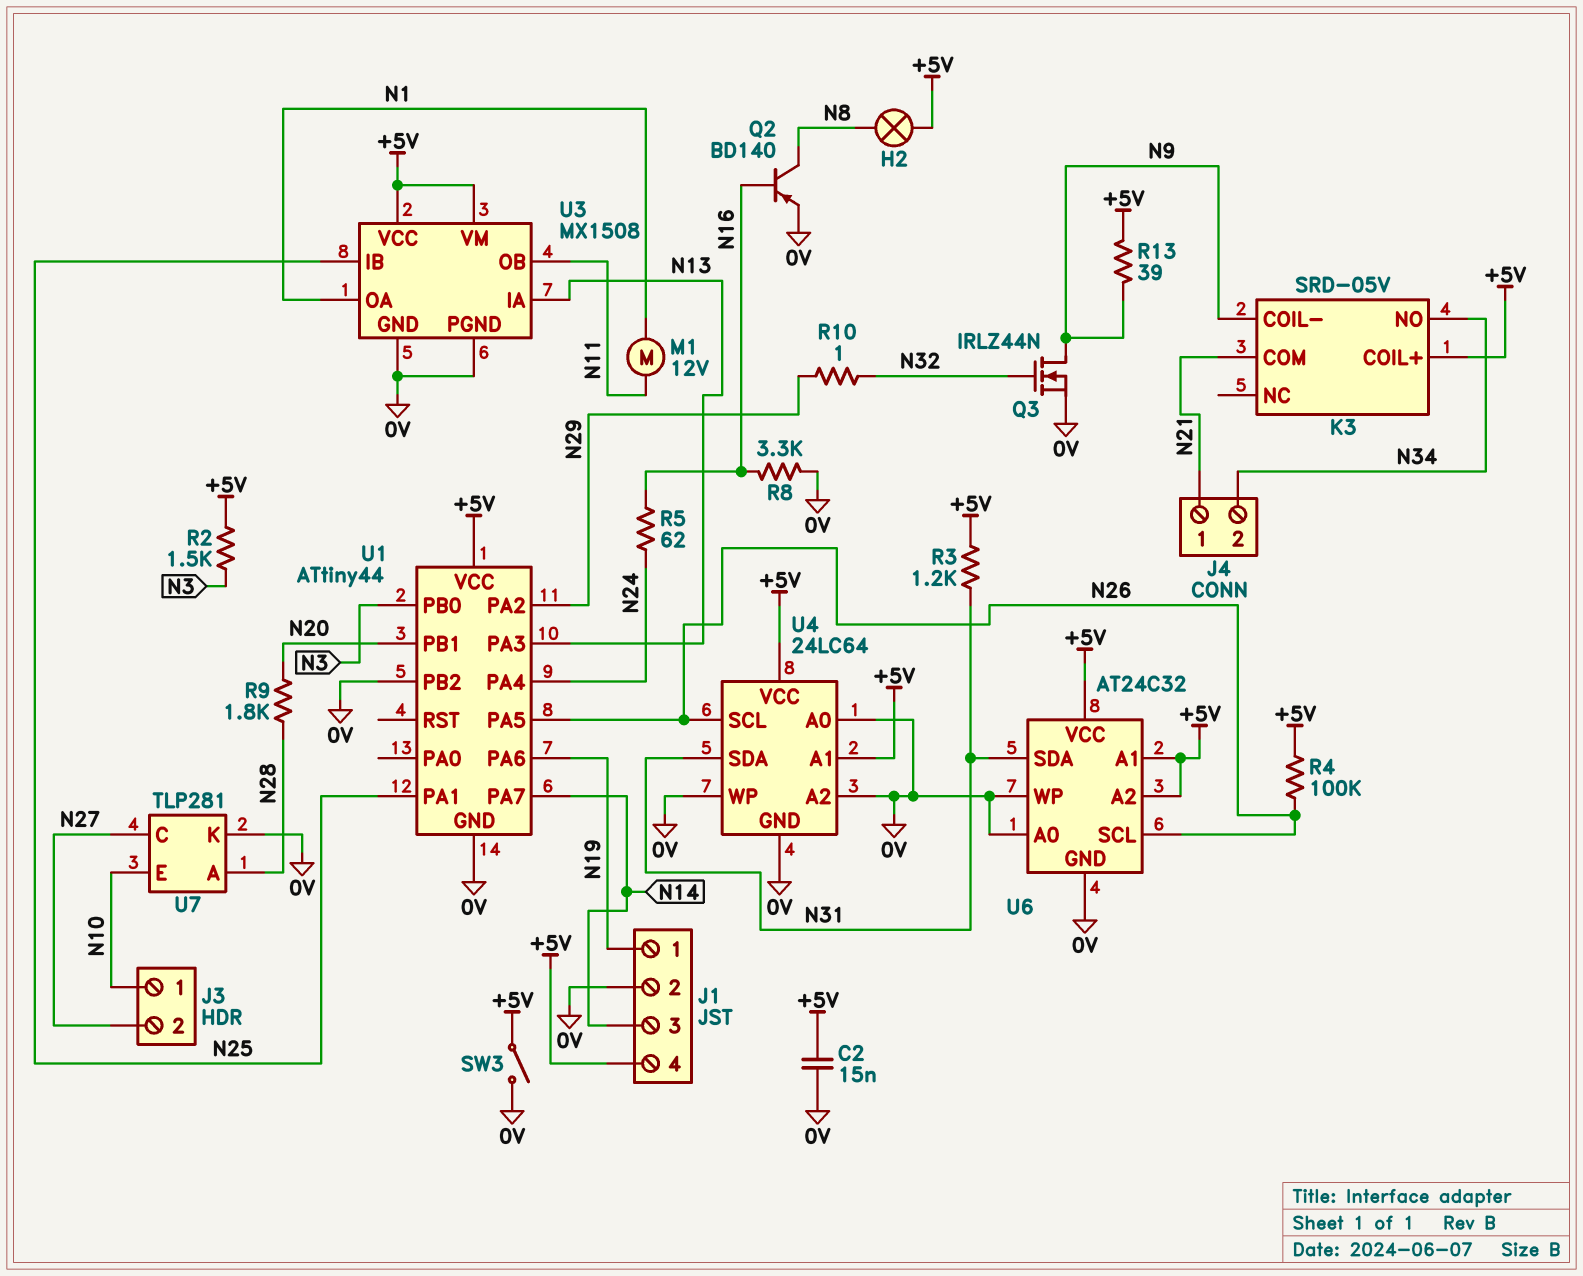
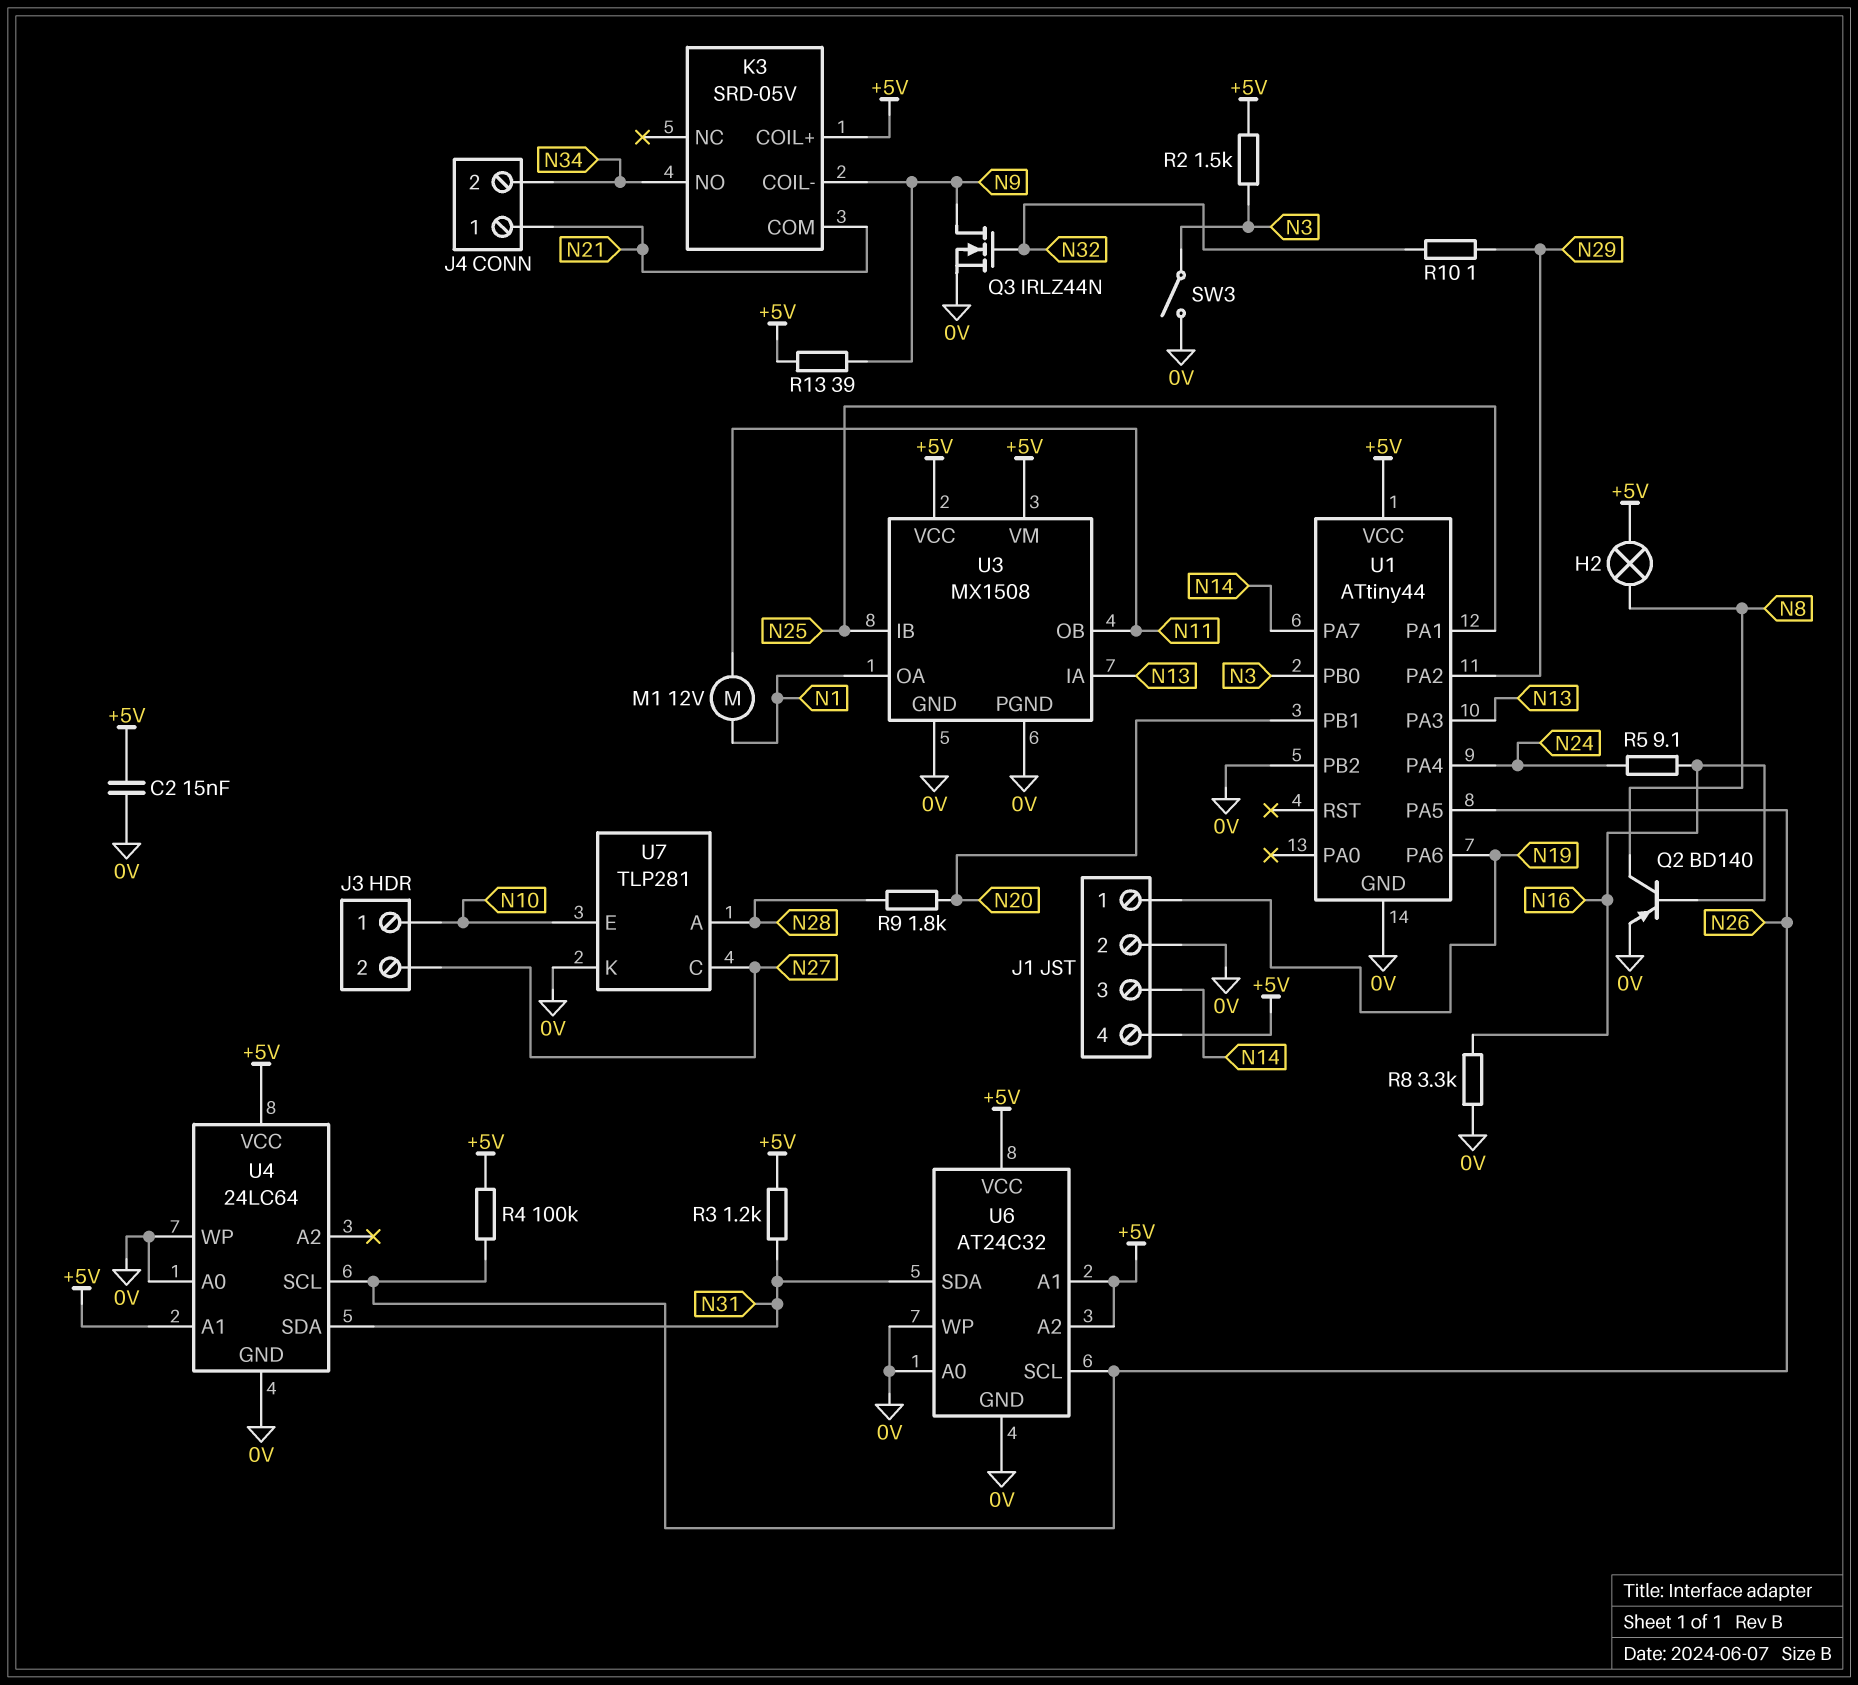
R5: 62 (N16, N24) -> 9.1 (N16, N24)
SW3: switch (+5V, 0V) -> switch (0V, N3)
U4 pin A2: 0V -> none

